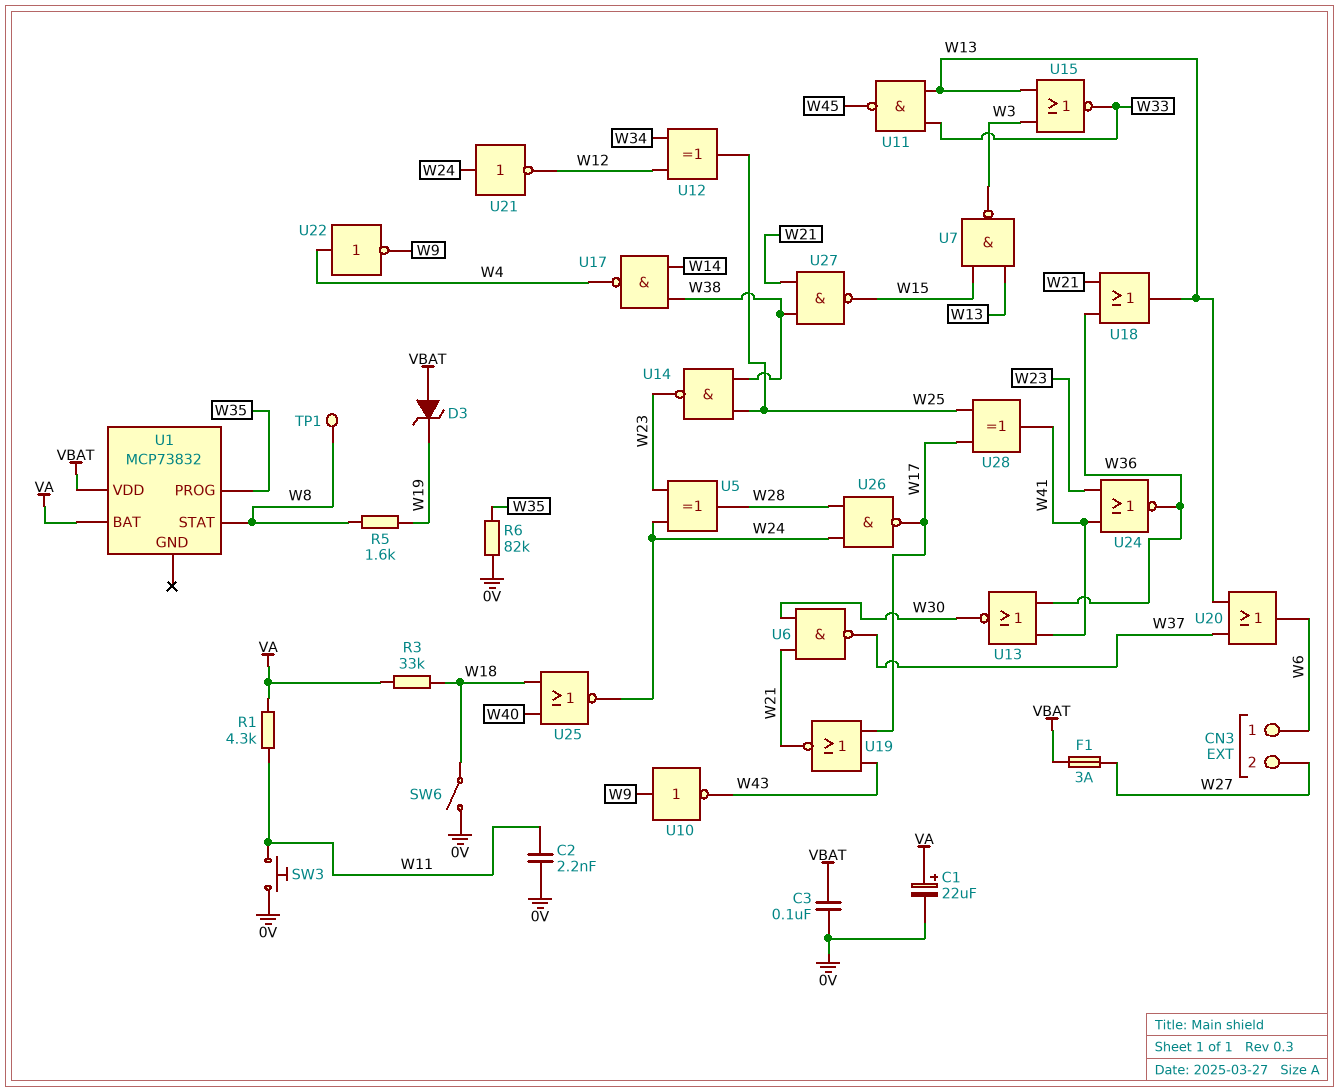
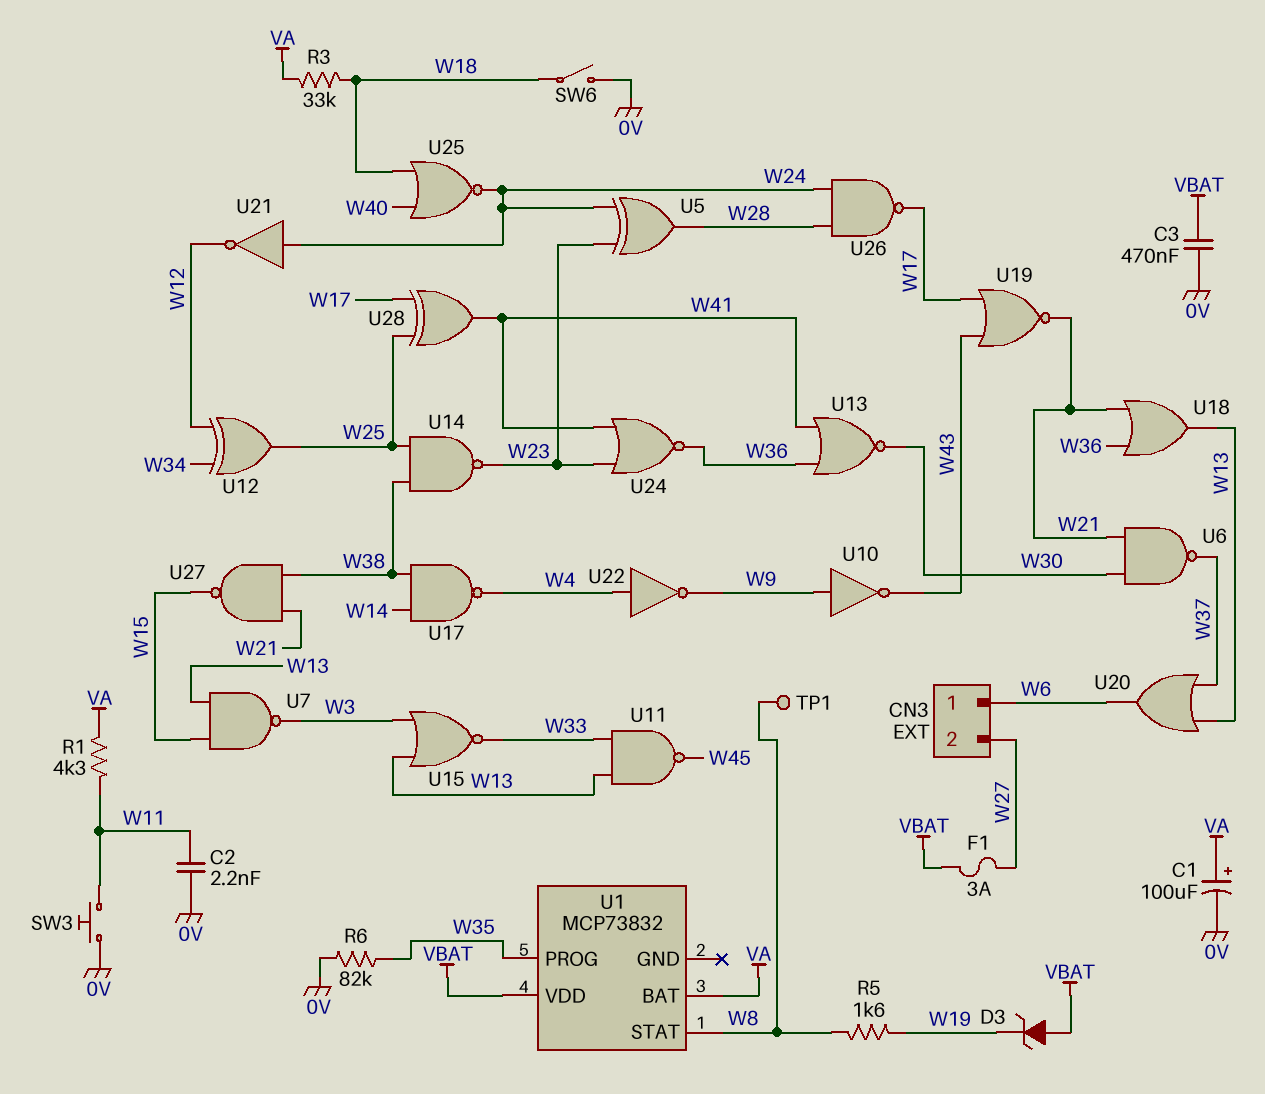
C1: 22uF (plus VA, minus 0V) -> 100uF (plus VA, minus 0V)
C3: 100nF (0V, VBAT) -> 470nF (0V, VBAT)

